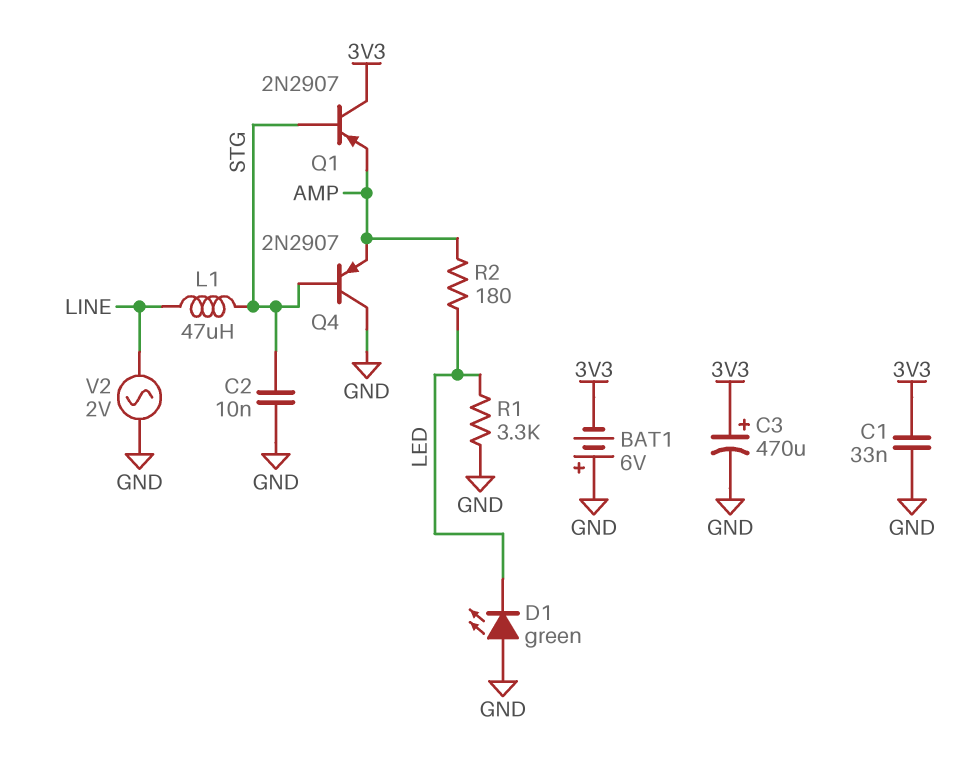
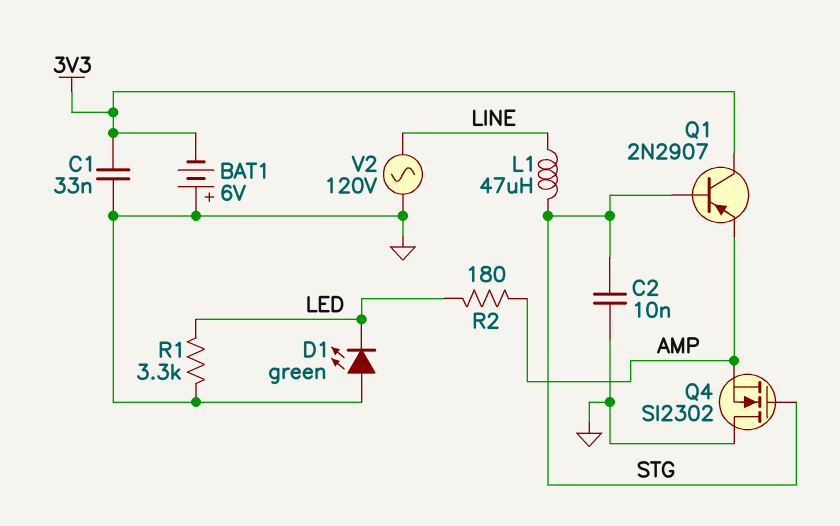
C3: 470uF (plus 3V3, minus GND) -> none
Q4: PNP 2N2907 (B STG, C GND, E AMP) -> NMOS SI2302 (G STG, D GND, S AMP)
V2: AC 2V (GND, LINE) -> AC 120V (GND, LINE)

